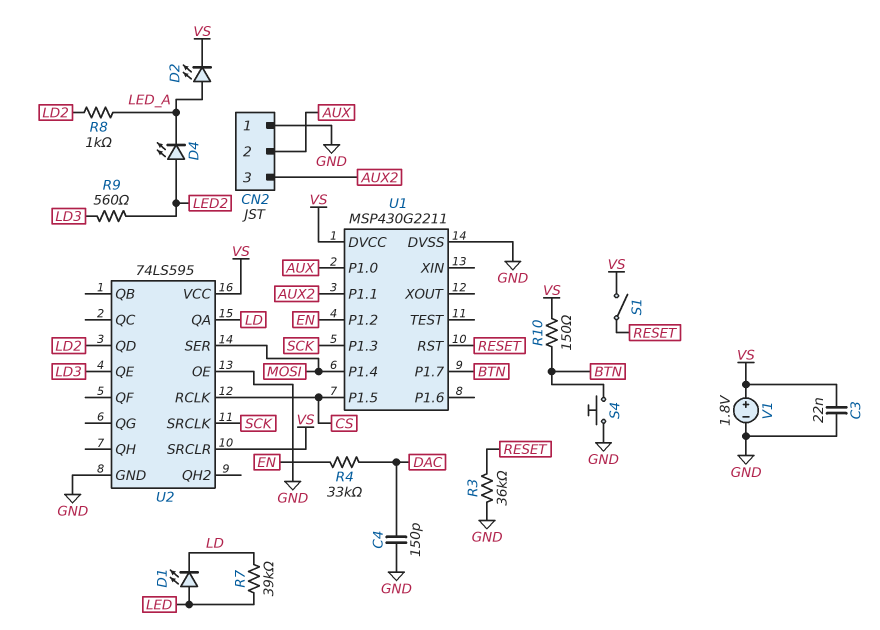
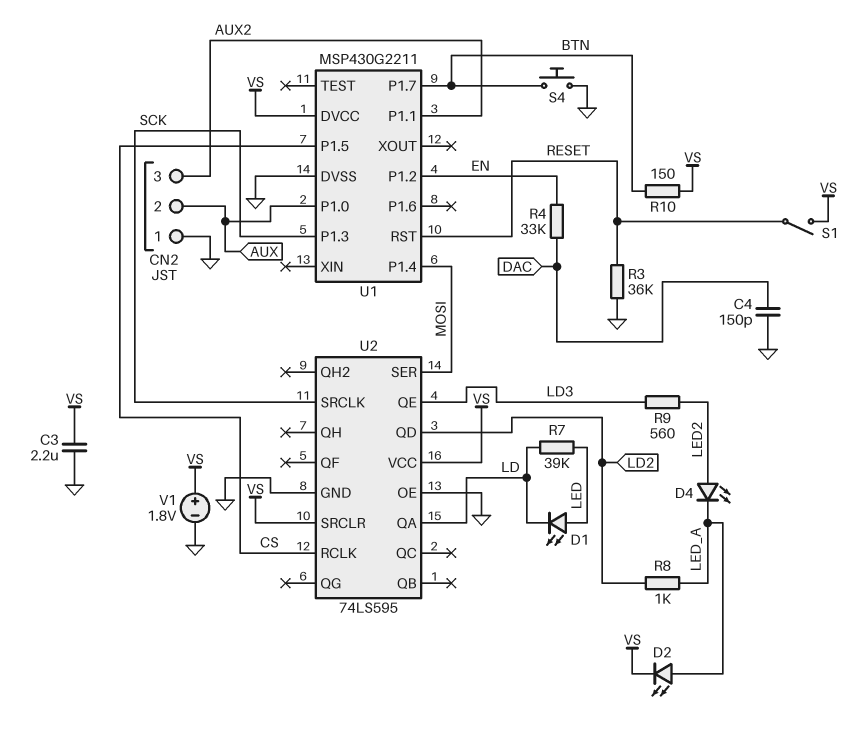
C3: 22nF (GND, VS) -> 2.2uF (GND, VS)

